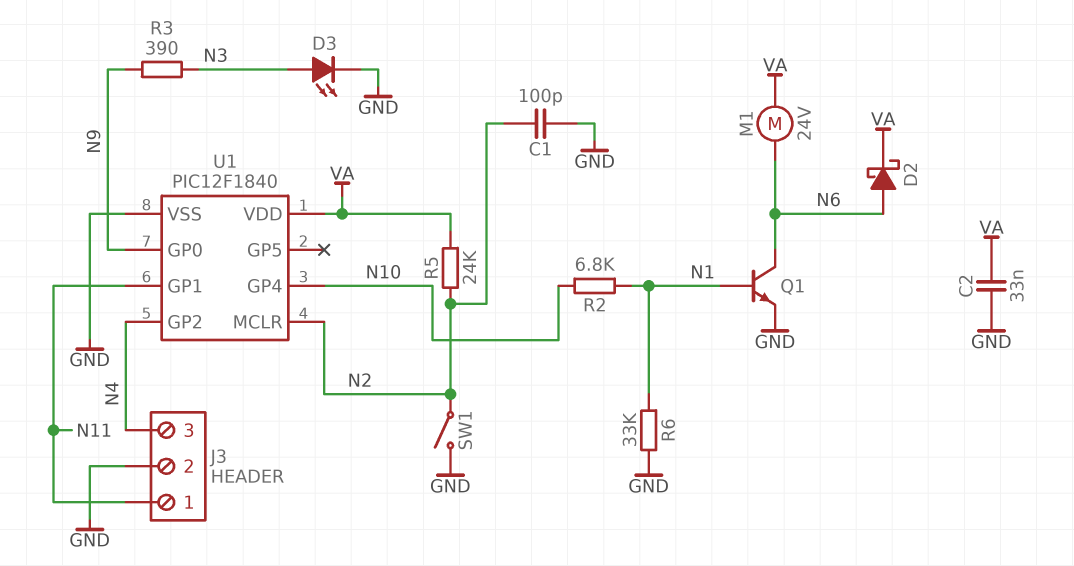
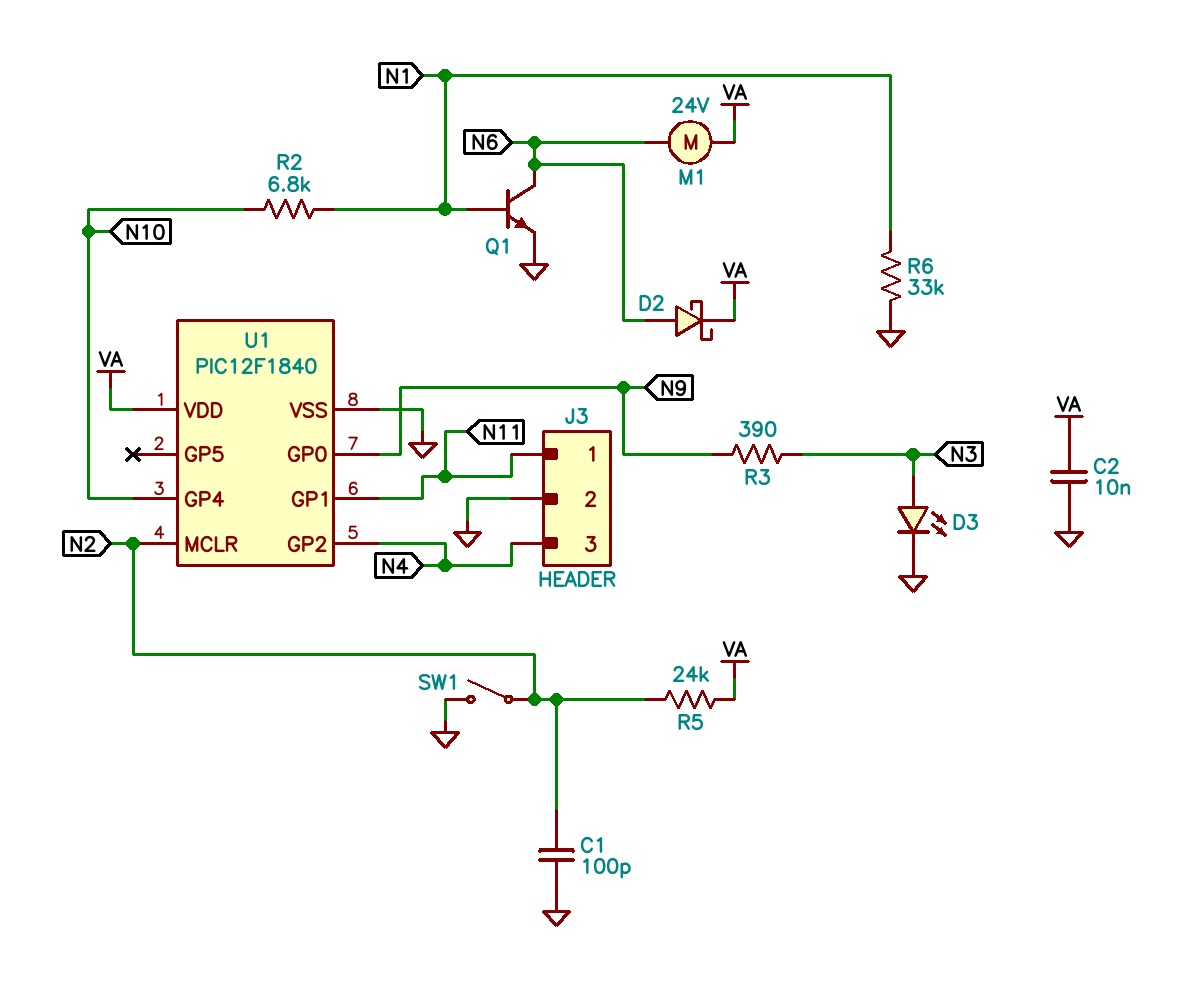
C2: 33nF (GND, VA) -> 10nF (GND, VA)

